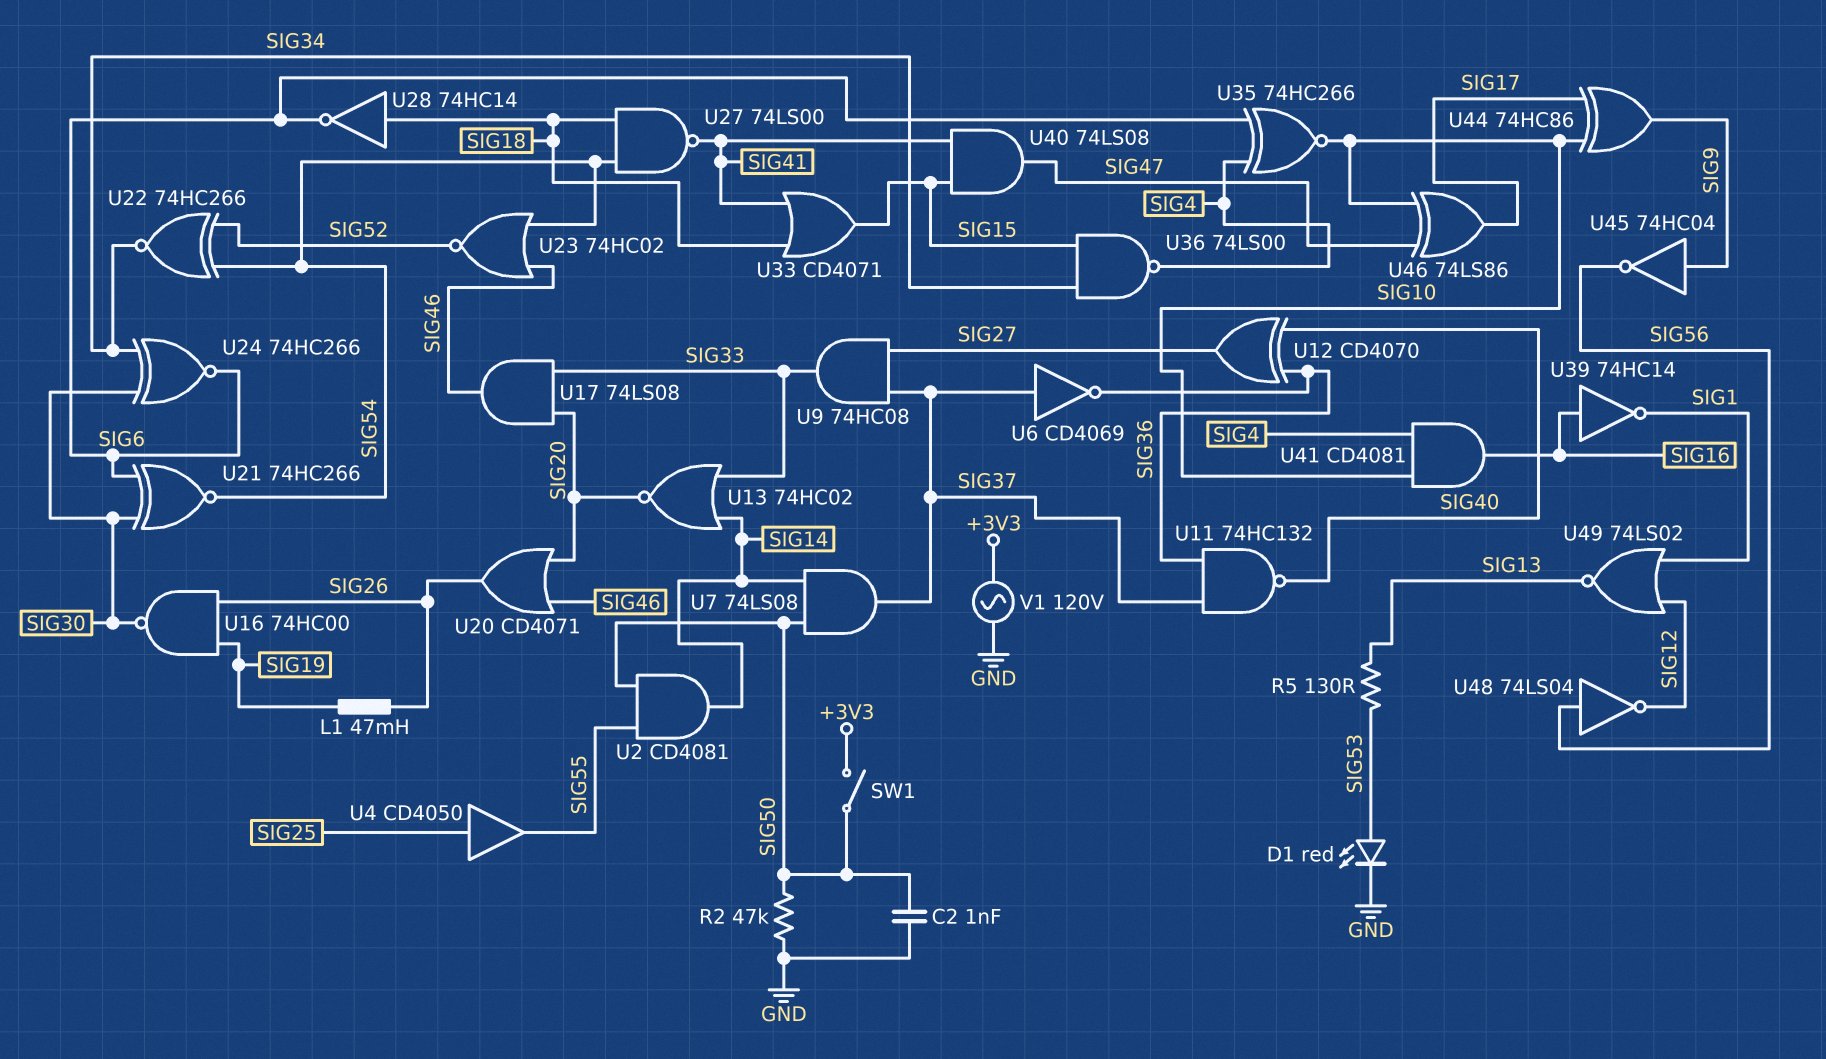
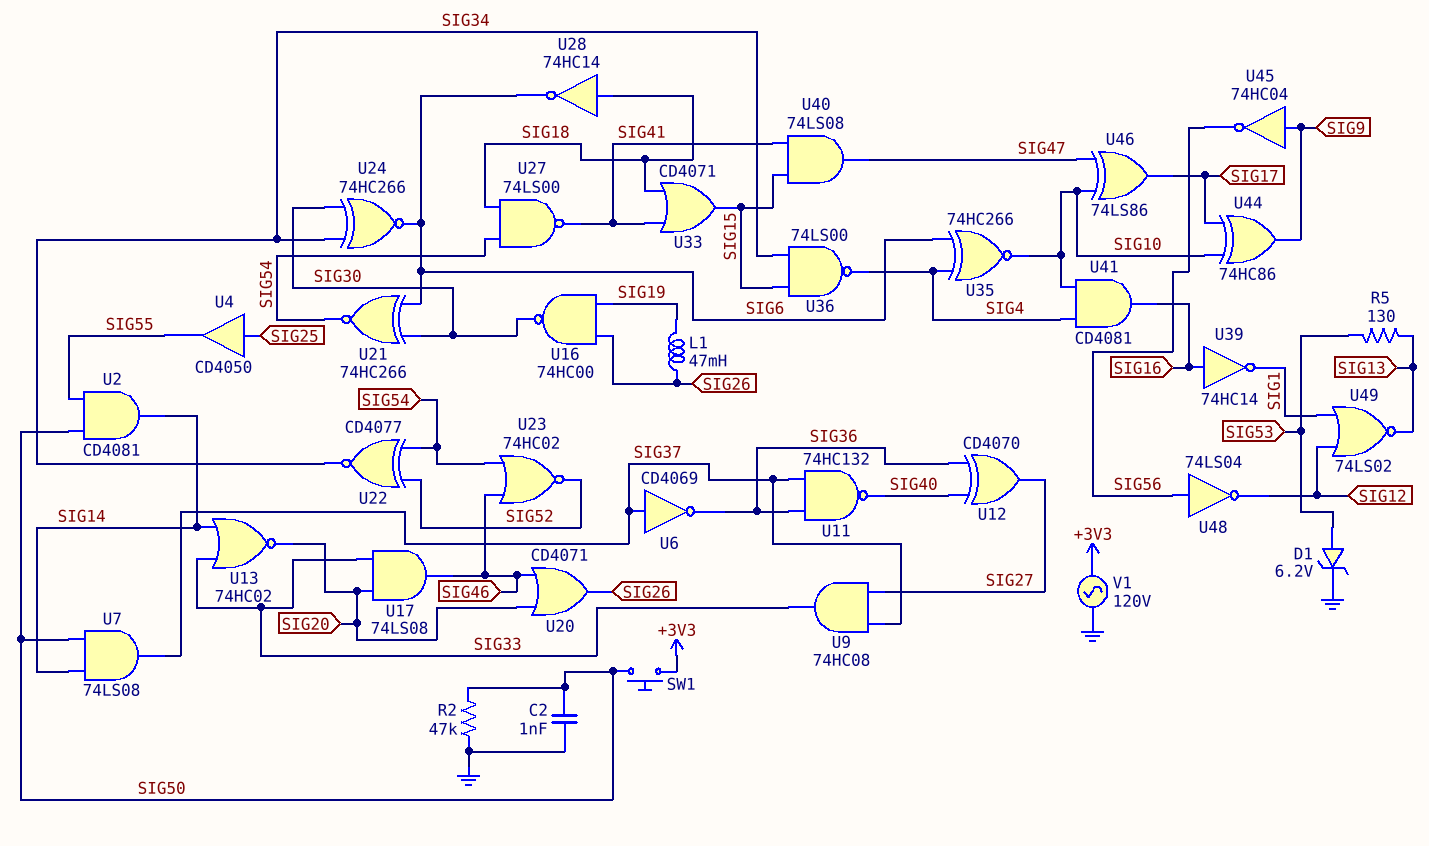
D1: LED red (A SIG53, K GND) -> zener 6.2V (A SIG53, K GND)
SW1: switch (+3V3, SIG50) -> button (+3V3, SIG50)
U22: XNOR 74HC266 (in SIG52, in SIG54, out SIG34) -> XNOR CD4077 (in SIG52, in SIG54, out SIG34)

